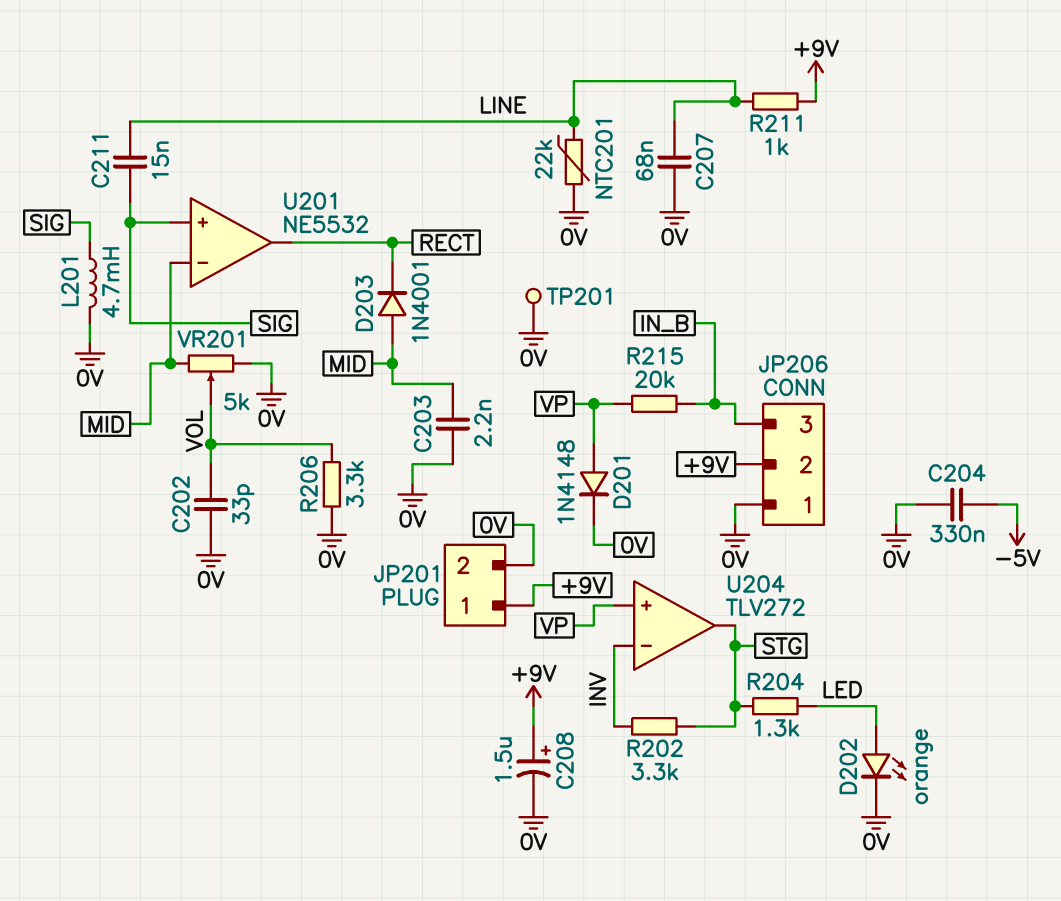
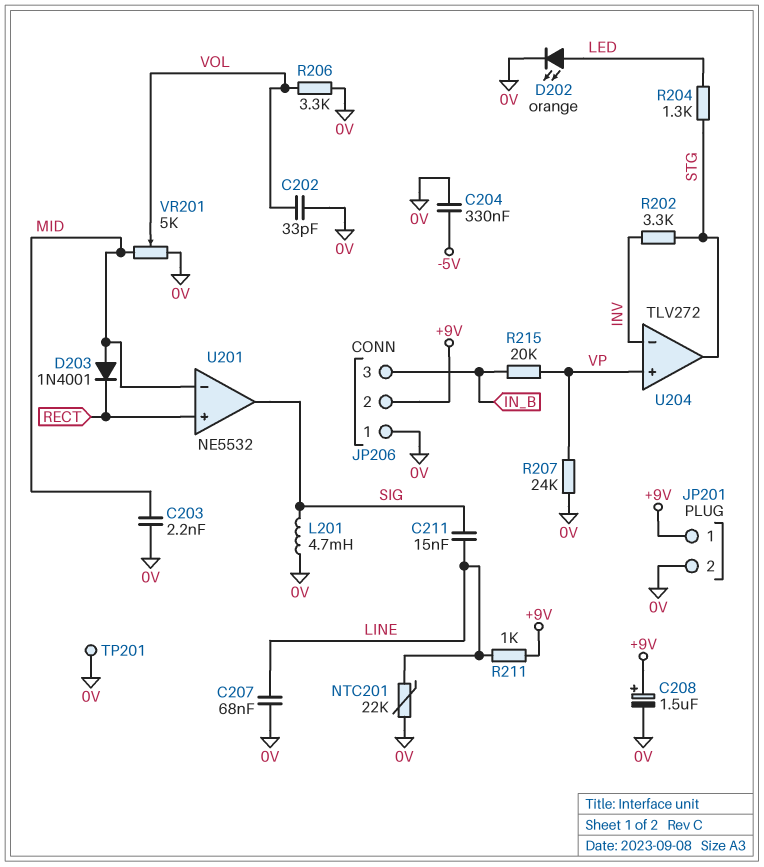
D201: diode 1N4148 (A VP, K 0V) -> none
R207: none -> 24k (0V, VP)
U201 pin in+: SIG -> RECT
U201 pin out: RECT -> SIG

